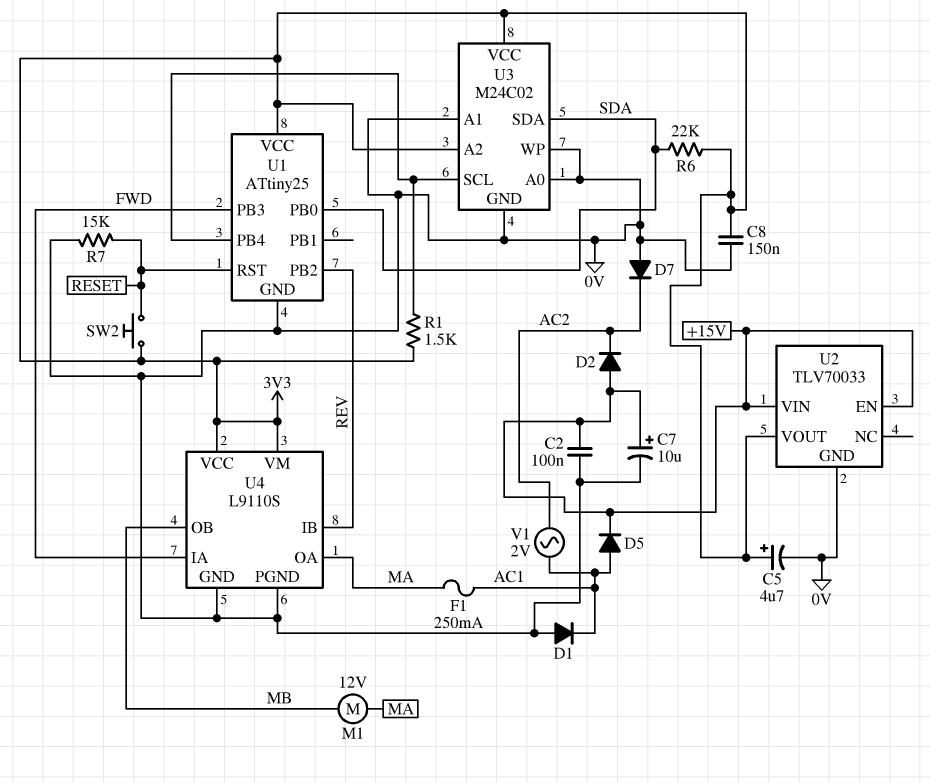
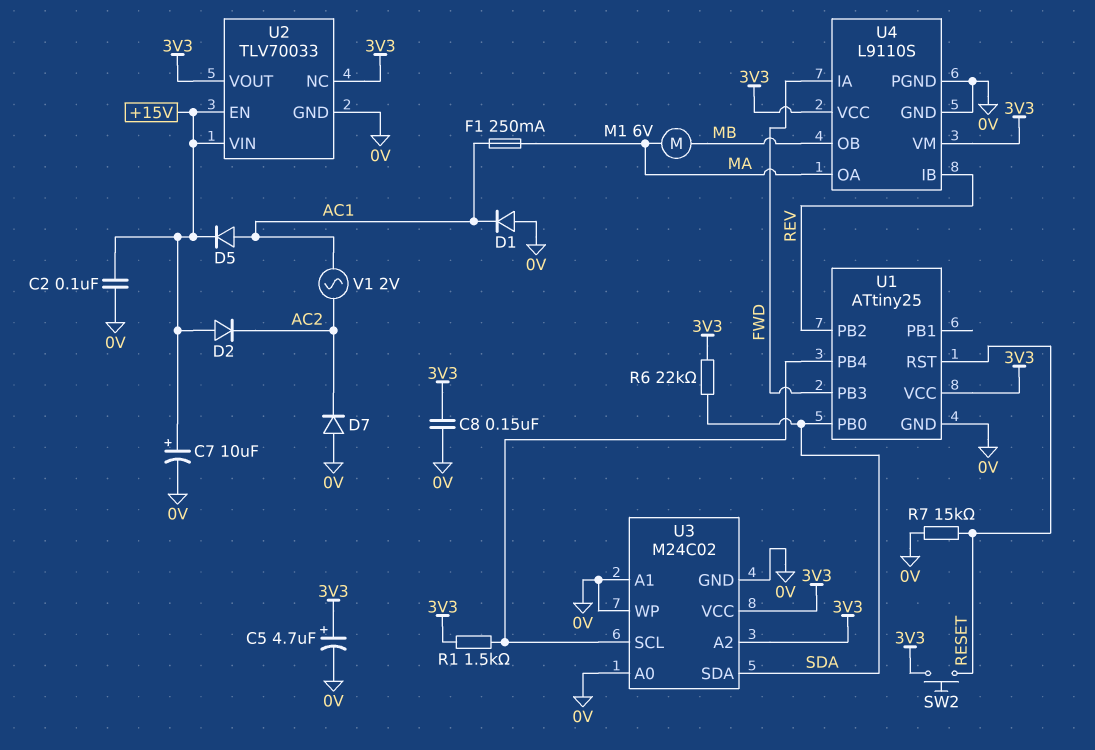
M1: motor 12V (MA, MB) -> motor 6V (MA, MB)
U2 pin NC: none -> 3V3

